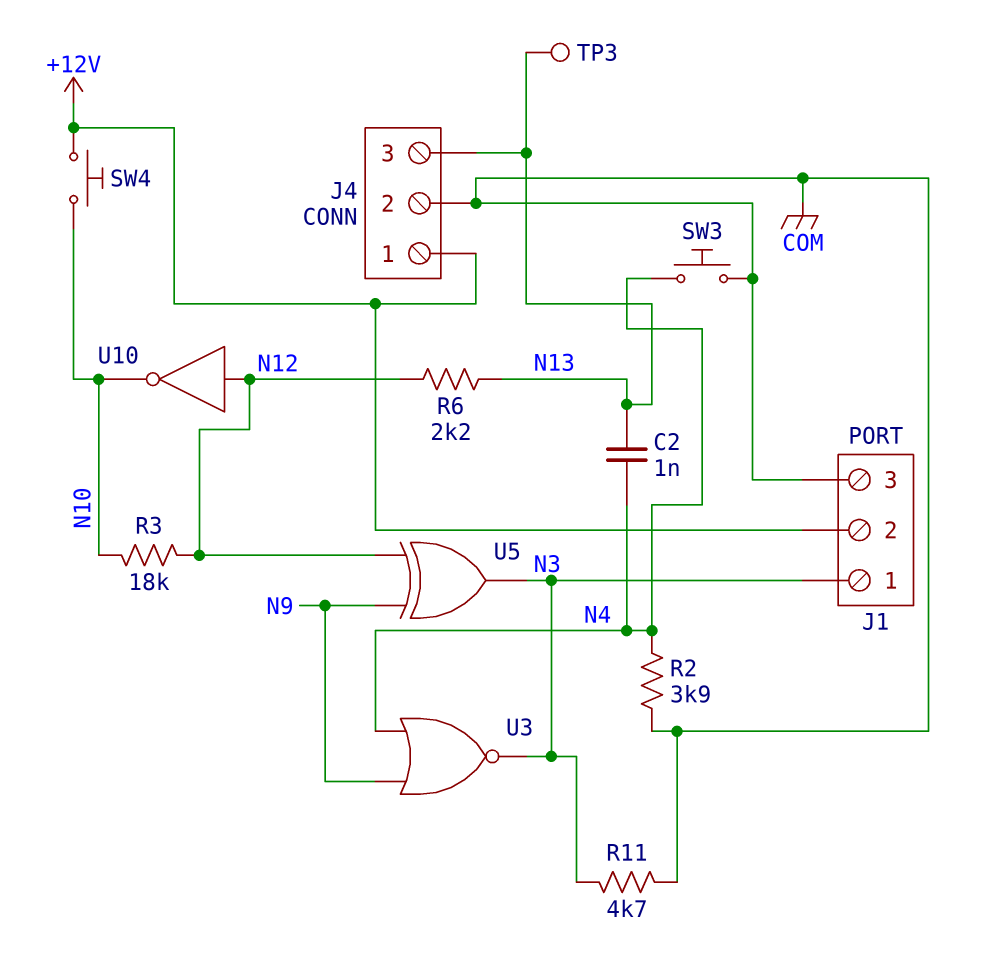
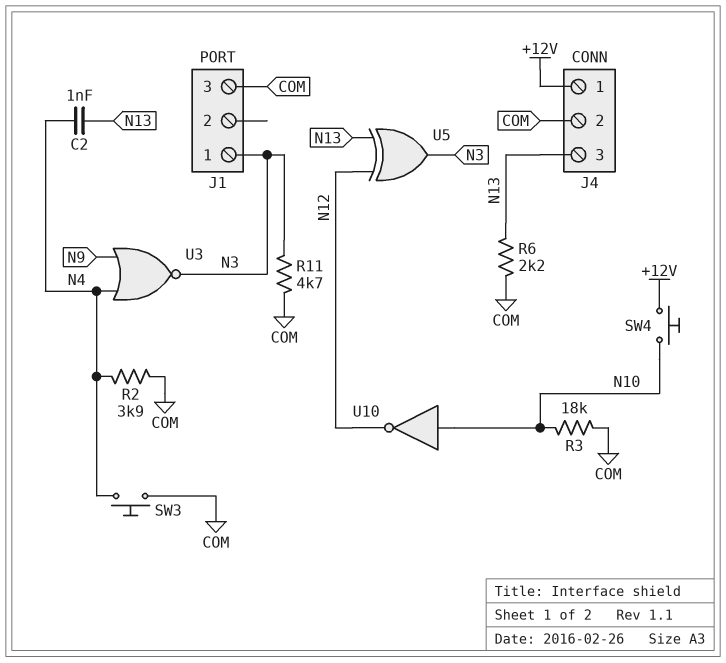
J1 pin 2: +12V -> none
R3: 18k (N10, N12) -> 18k (COM, N10)
R6: 2.2k (N12, N13) -> 2.2k (COM, N13)
TP3: test point (N13) -> none
U5: XOR (in N9, in N12, out N3) -> XOR (in N12, in N13, out N3)
U10: NOT (in N12, out N10) -> NOT (in N10, out N12)

